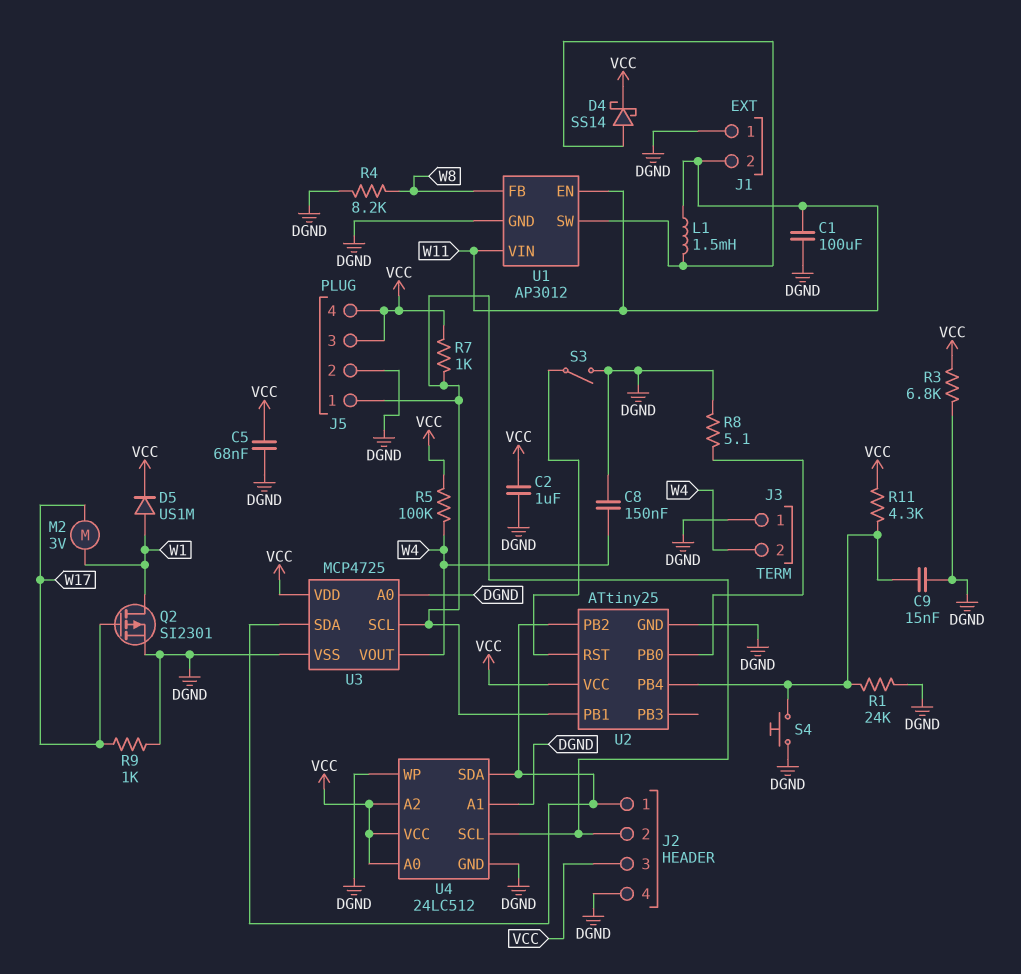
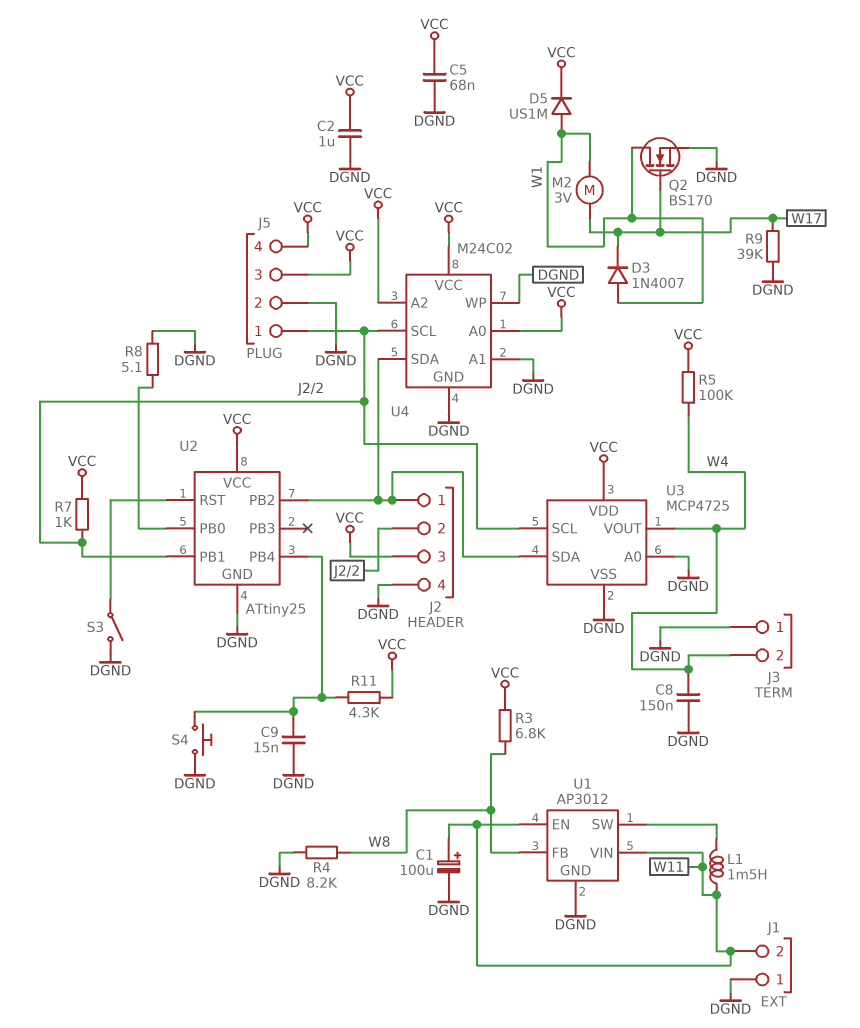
C1: 100uF (DGND, W11) -> 100uF (plus W11, minus DGND)
D3: none -> diode 1N4007 (A W1, K W17)
D4: schottky SS14 (A U1/SW, K VCC) -> none
Q2: PMOS SI2301 (G W17, D W1, S DGND) -> NMOS BS170 (G W17, D W1, S DGND)
R1: 24k (DGND, U2/PB4) -> none
R3: 6.8k (DGND, VCC) -> 6.8k (VCC, W8)
R9: 1k (DGND, W17) -> 39k (DGND, W17)
U4: 24LC512 -> M24C02

